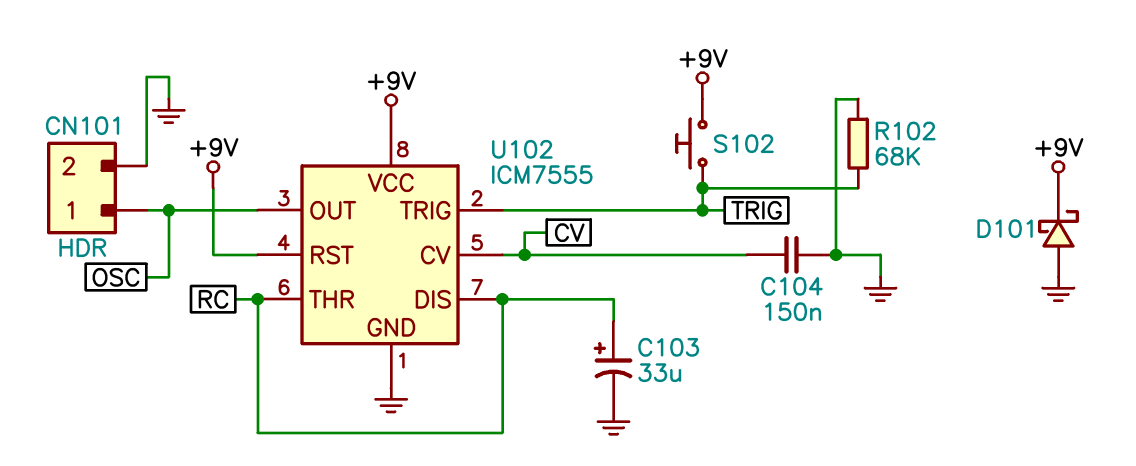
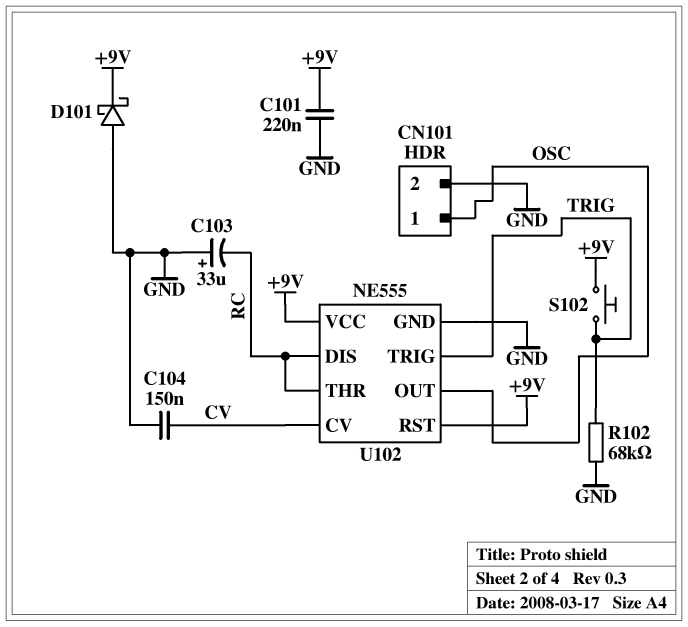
C101: none -> 220nF (+9V, GND)
C103: 33uF (plus RC, minus GND) -> 33uF (plus GND, minus RC)
U102: ICM7555 -> NE555

